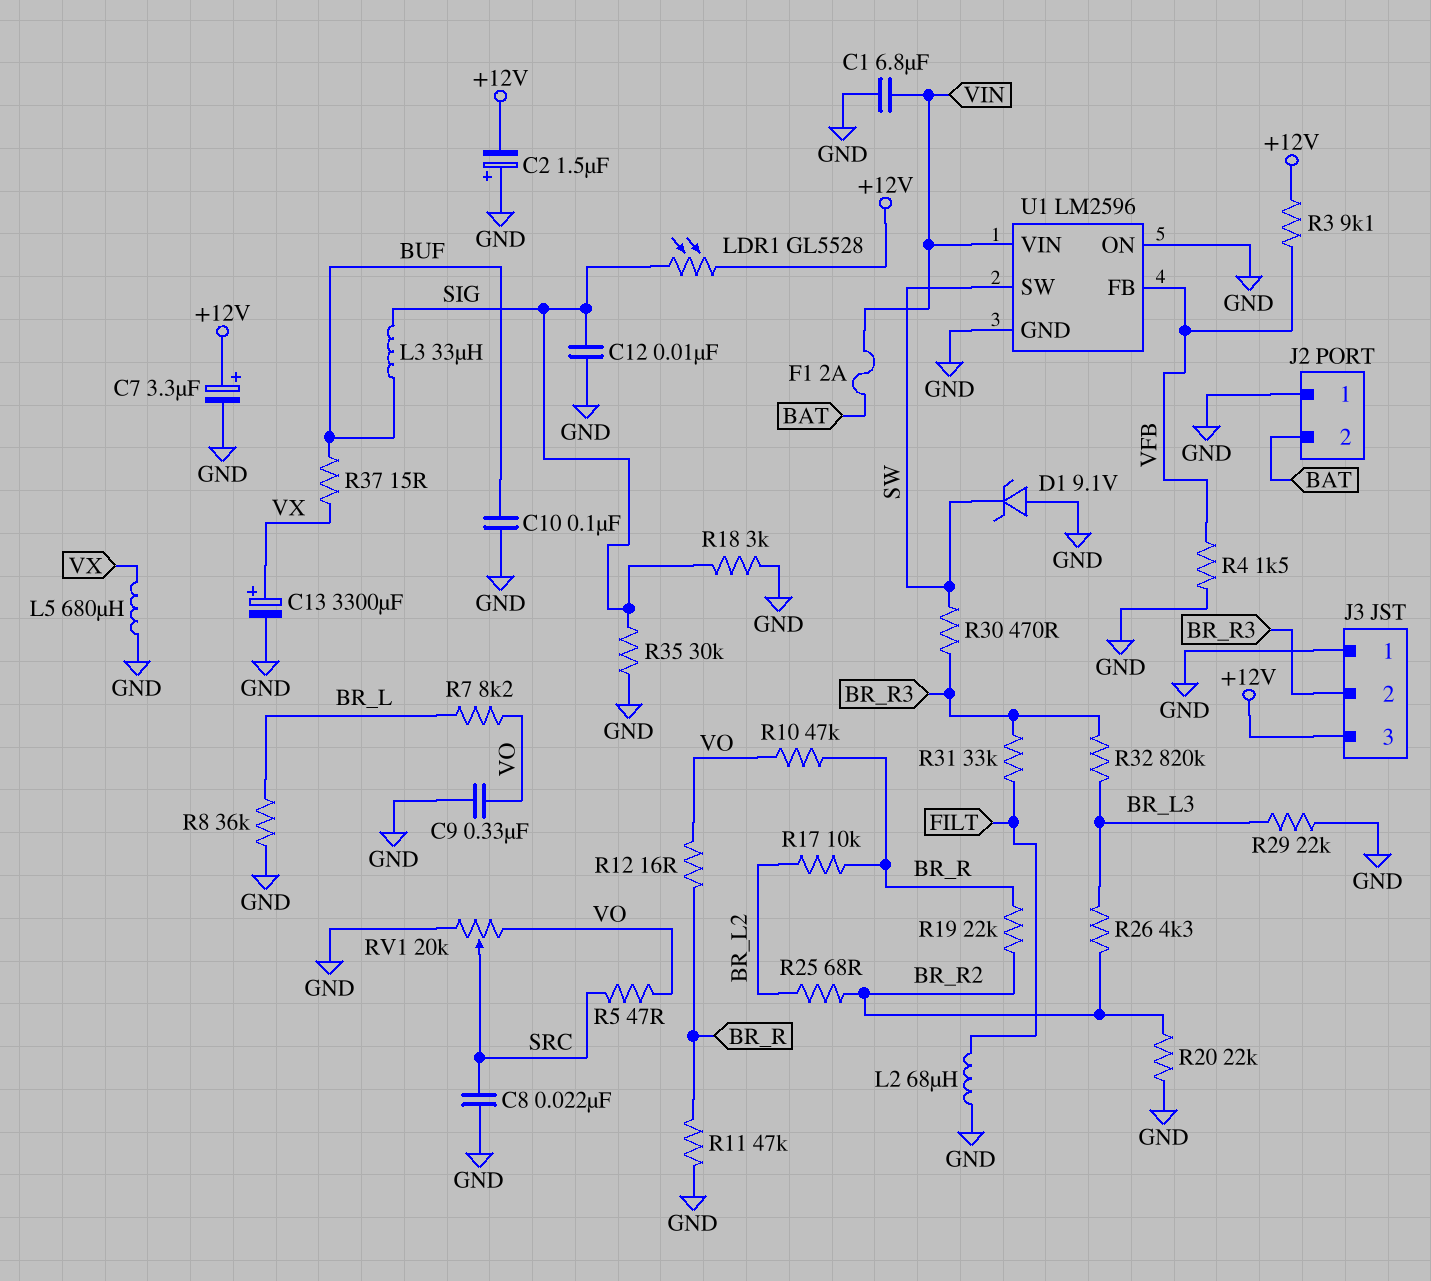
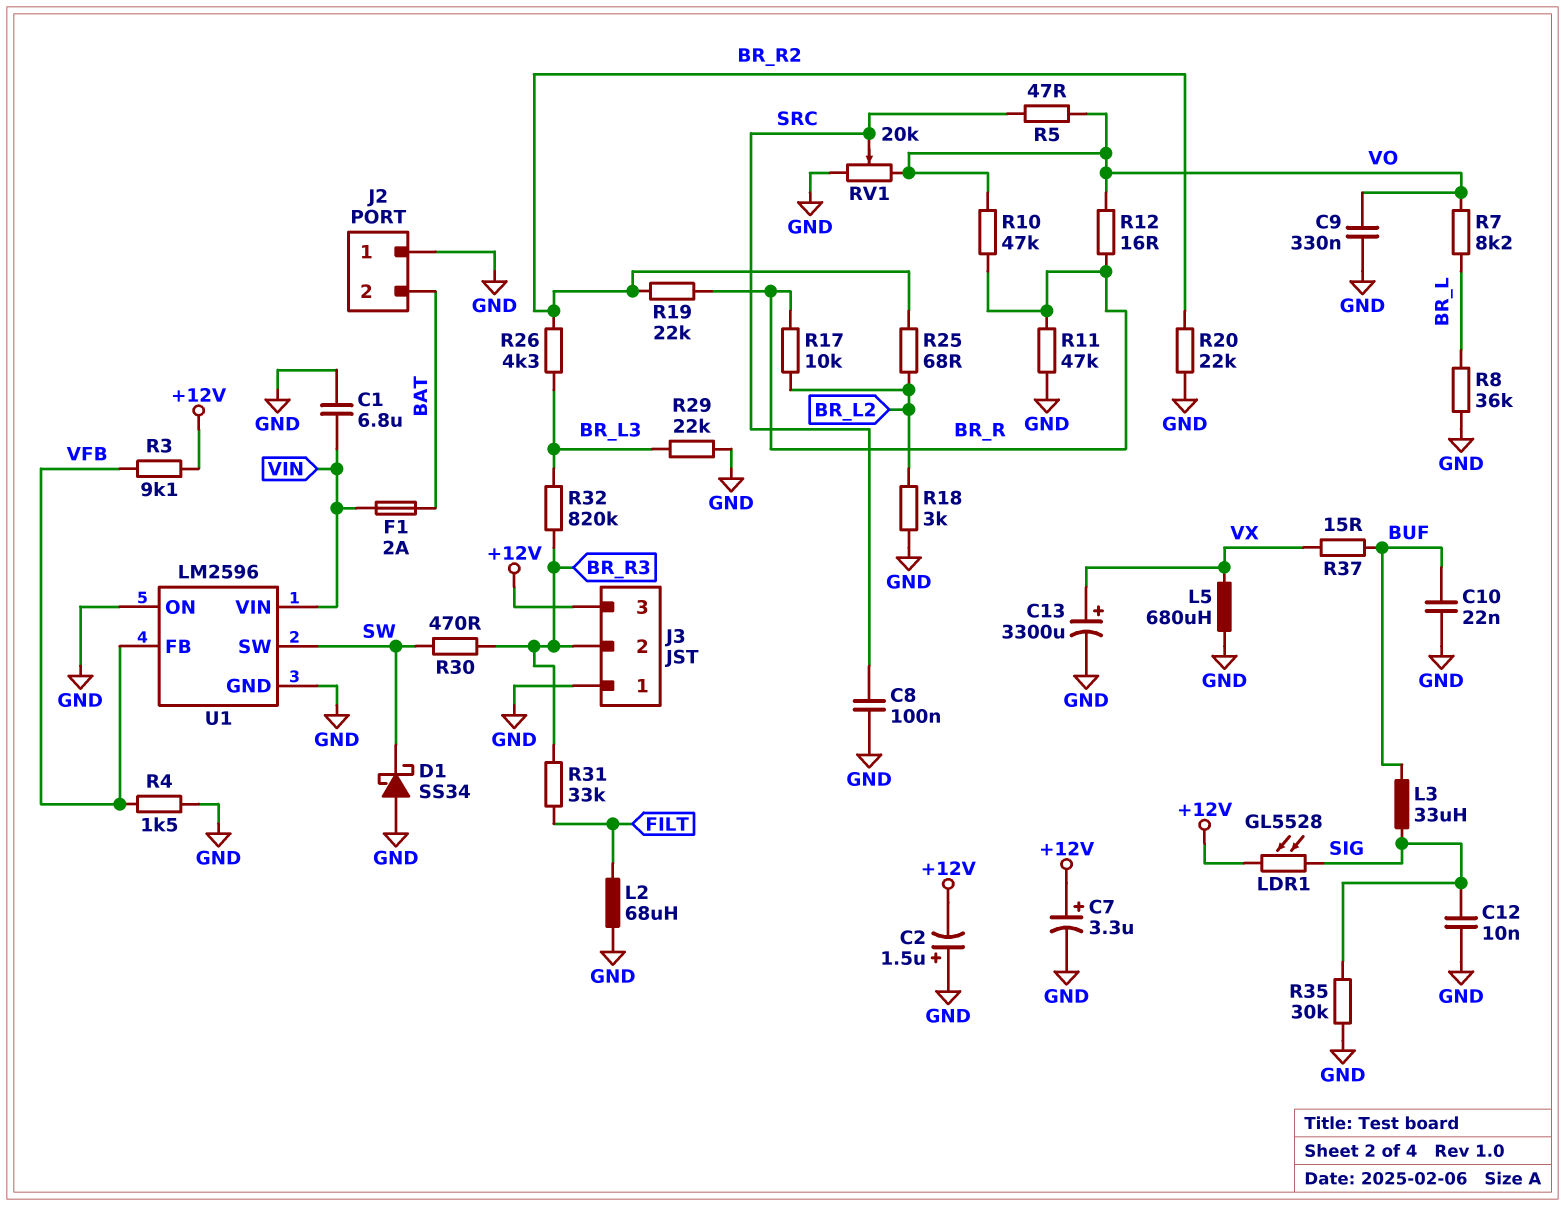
C8: 22nF (GND, SRC) -> 100nF (GND, SRC)
C10: 100nF (BUF, GND) -> 22nF (BUF, GND)
D1: zener 9.1V (A GND, K SW) -> schottky SS34 (A GND, K SW)
R18: 3k (GND, SIG) -> 3k (BR_L2, GND)

